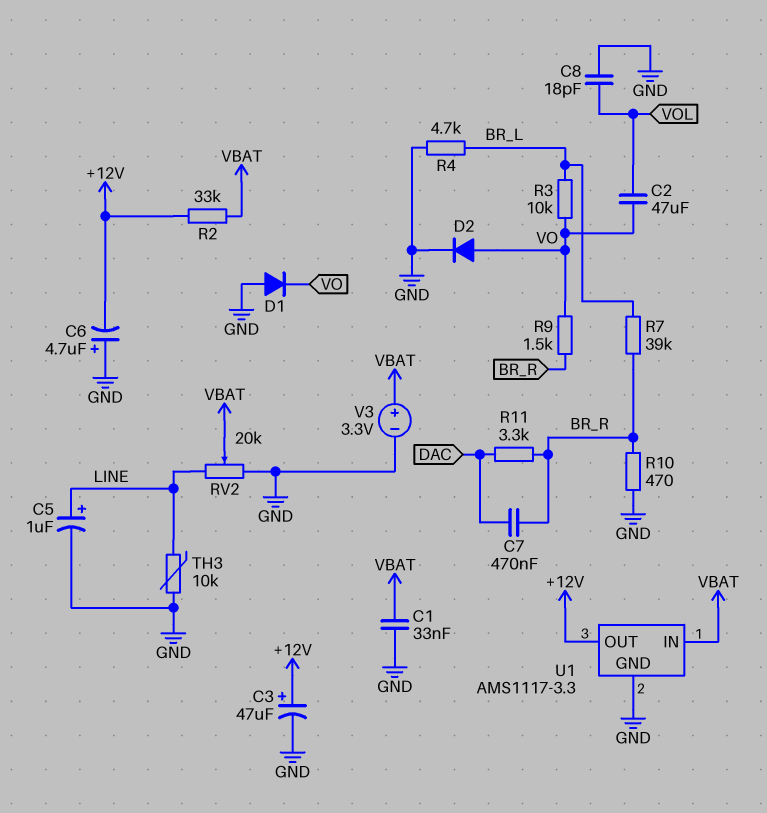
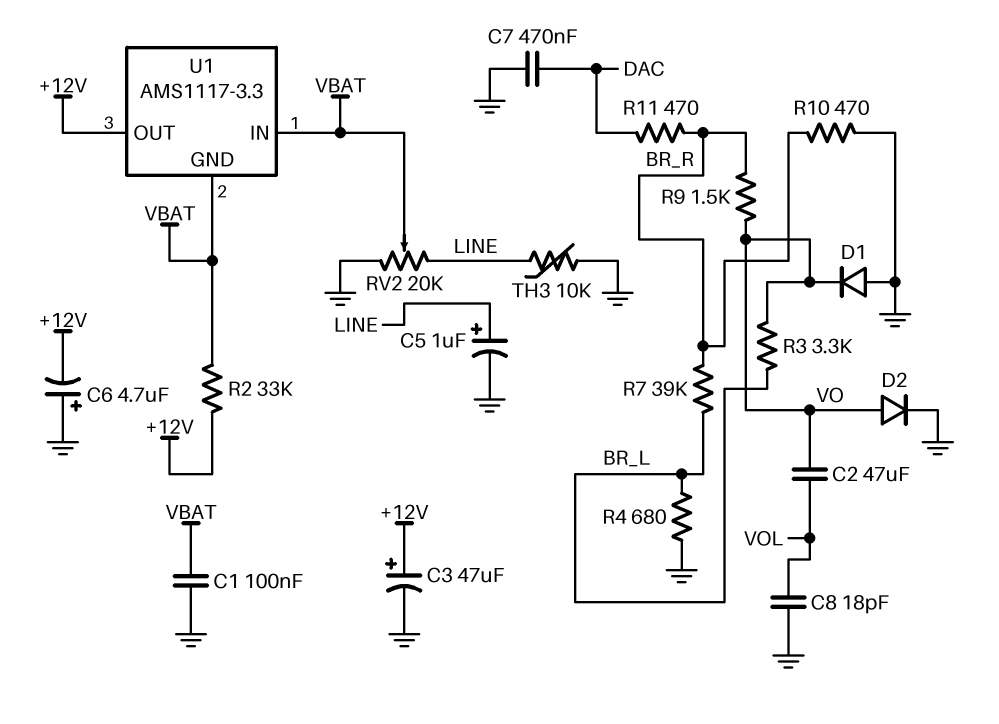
C1: 33nF (GND, VBAT) -> 100nF (GND, VBAT)
C7: 470nF (BR_R, DAC) -> 470nF (DAC, GND)
R3: 10k (BR_L, VO) -> 3.3k (BR_L, VO)
R4: 4.7k (BR_L, GND) -> 680 (BR_L, GND)
R11: 3.3k (BR_R, DAC) -> 470 (BR_R, DAC)
U1 pin GND: GND -> VBAT
V3: 3.3V (plus VBAT, minus GND) -> none

